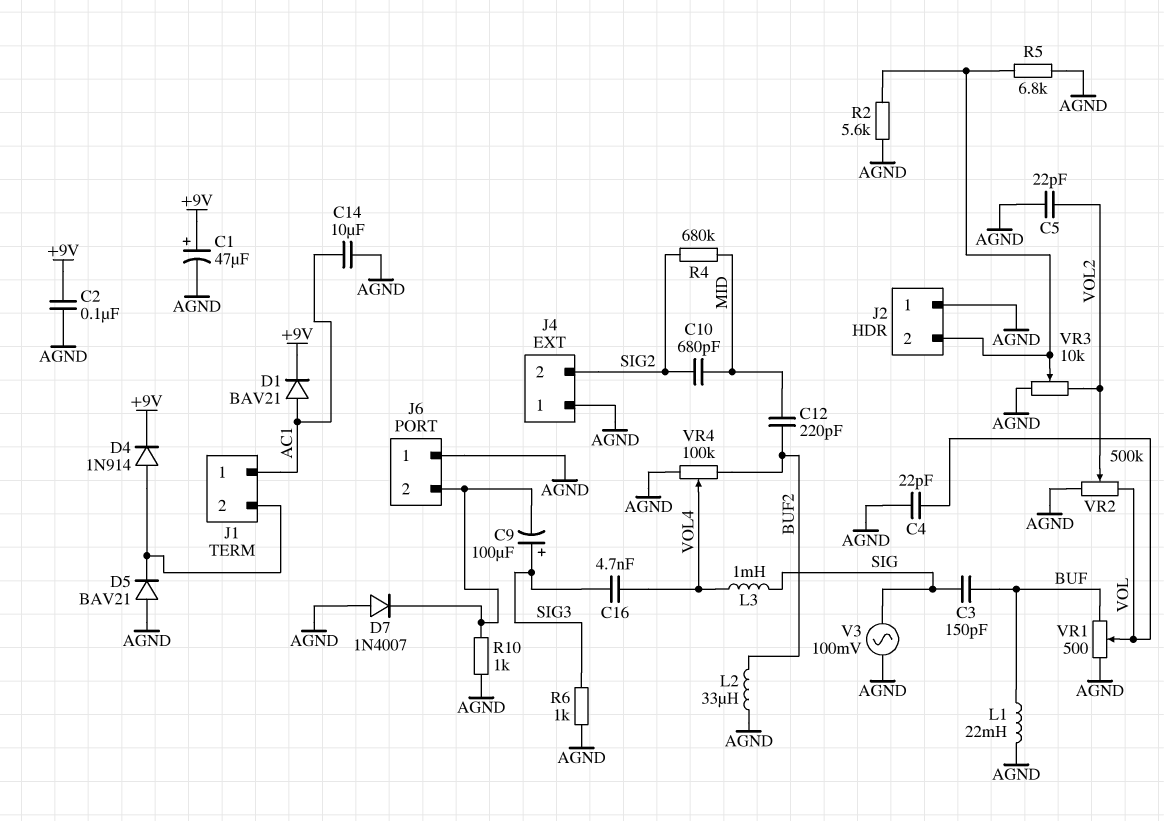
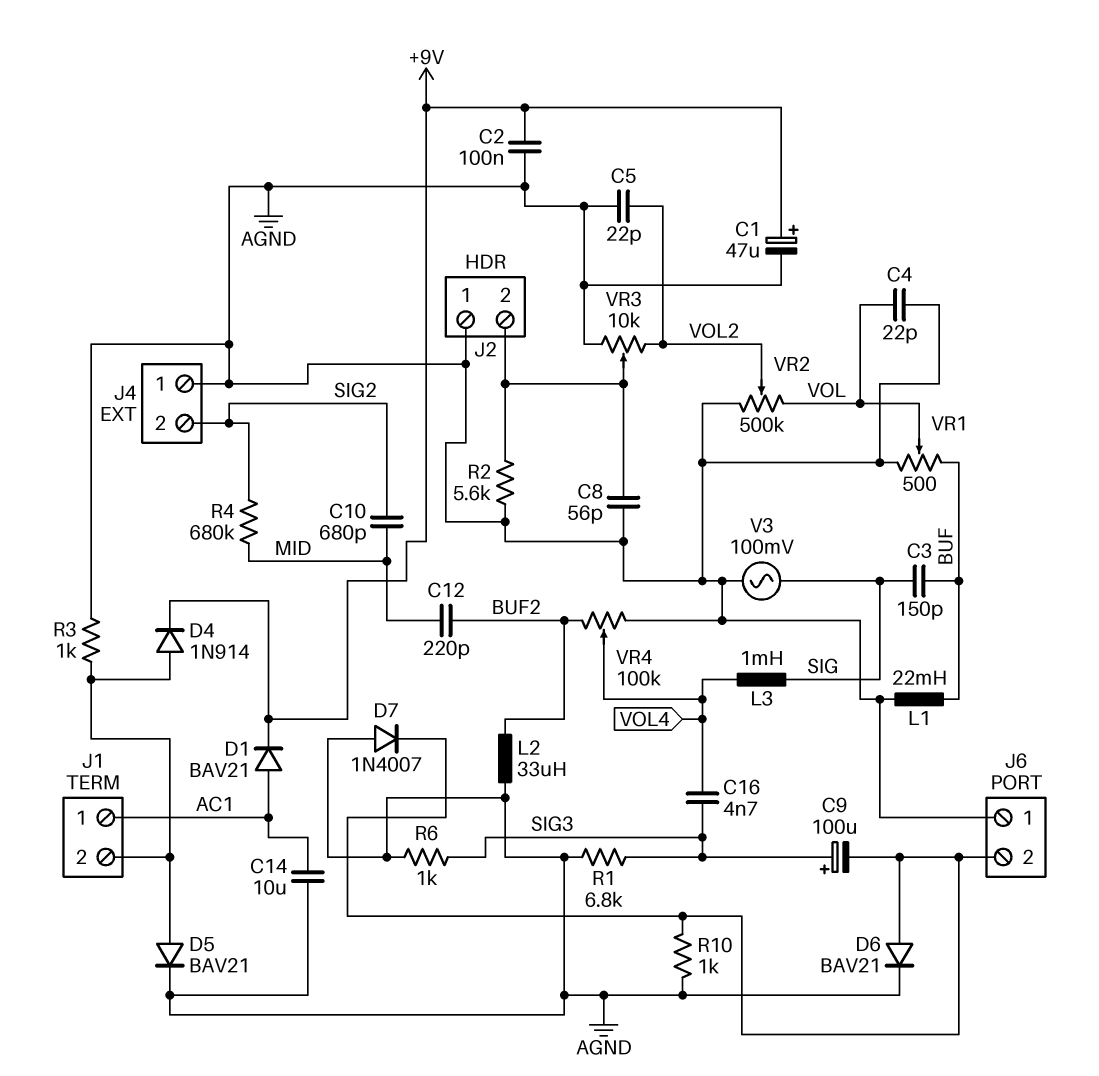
C8: none -> 56pF (AGND, J2/2)
D5: diode BAV21 (A AGND, K J1/2) -> diode BAV21 (A J1/2, K AGND)
D6: none -> diode BAV21 (A J6/2, K AGND)
R1: none -> 6.8k (AGND, SIG3)
R3: none -> 1k (AGND, J1/2)
R5: 6.8k (AGND, J2/2) -> none

